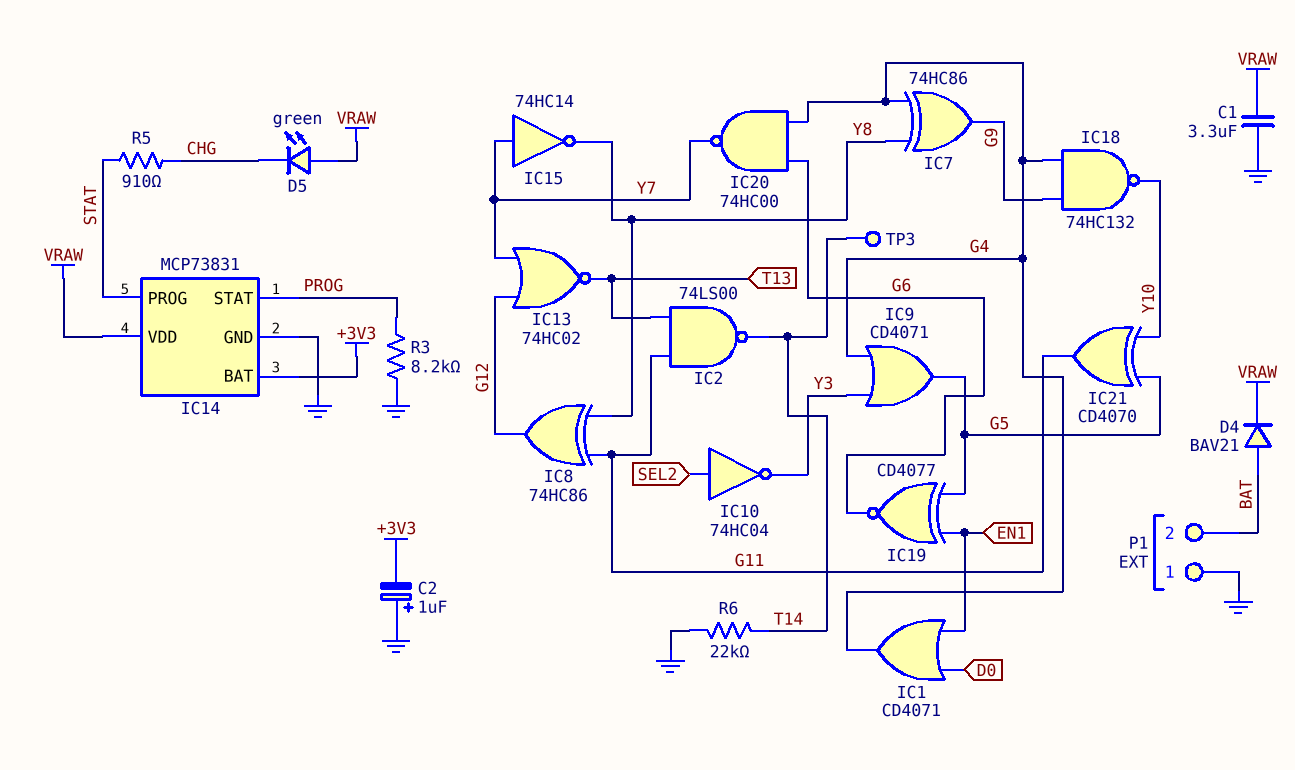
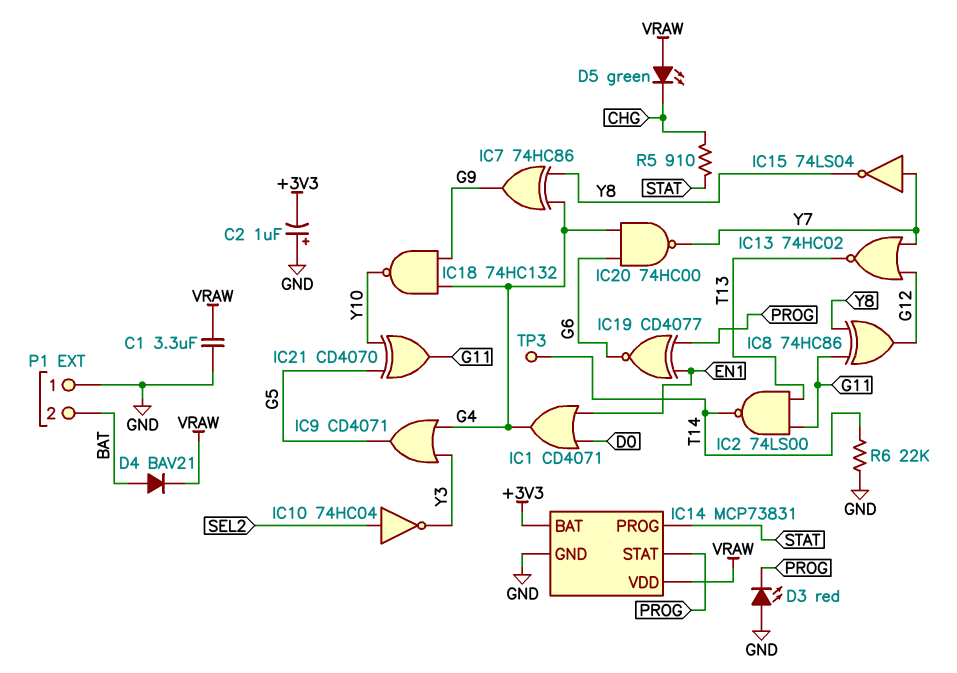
D3: none -> LED red (A GND, K PROG)
IC15: NOT 74HC14 (in Y7, out Y8) -> NOT 74LS04 (in Y7, out Y8)
IC19: XNOR CD4077 (in EN1, in G5, out G6) -> XNOR CD4077 (in EN1, in PROG, out G6)
R3: 8.2k (GND, PROG) -> none

